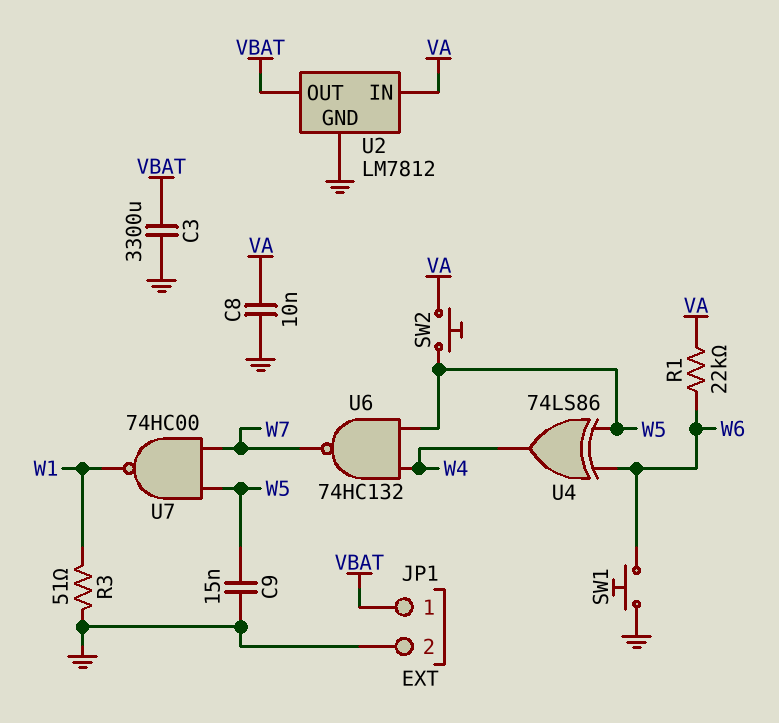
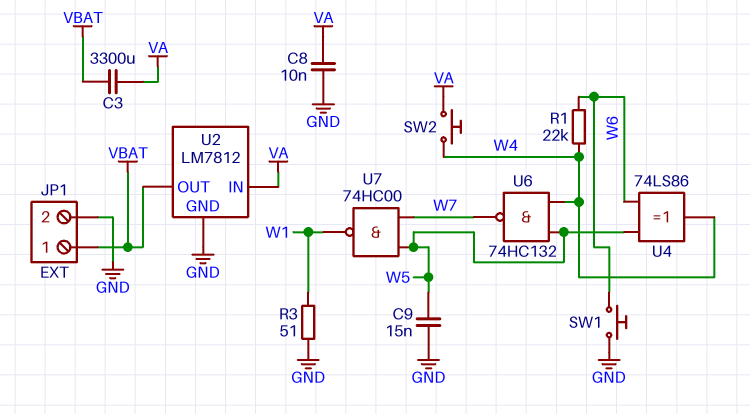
C3: 3300uF (GND, VBAT) -> 3300uF (VA, VBAT)
R1: 22k (VA, W6) -> 22k (W4, W6)
SW2: button (VA, W5) -> button (VA, W4)

